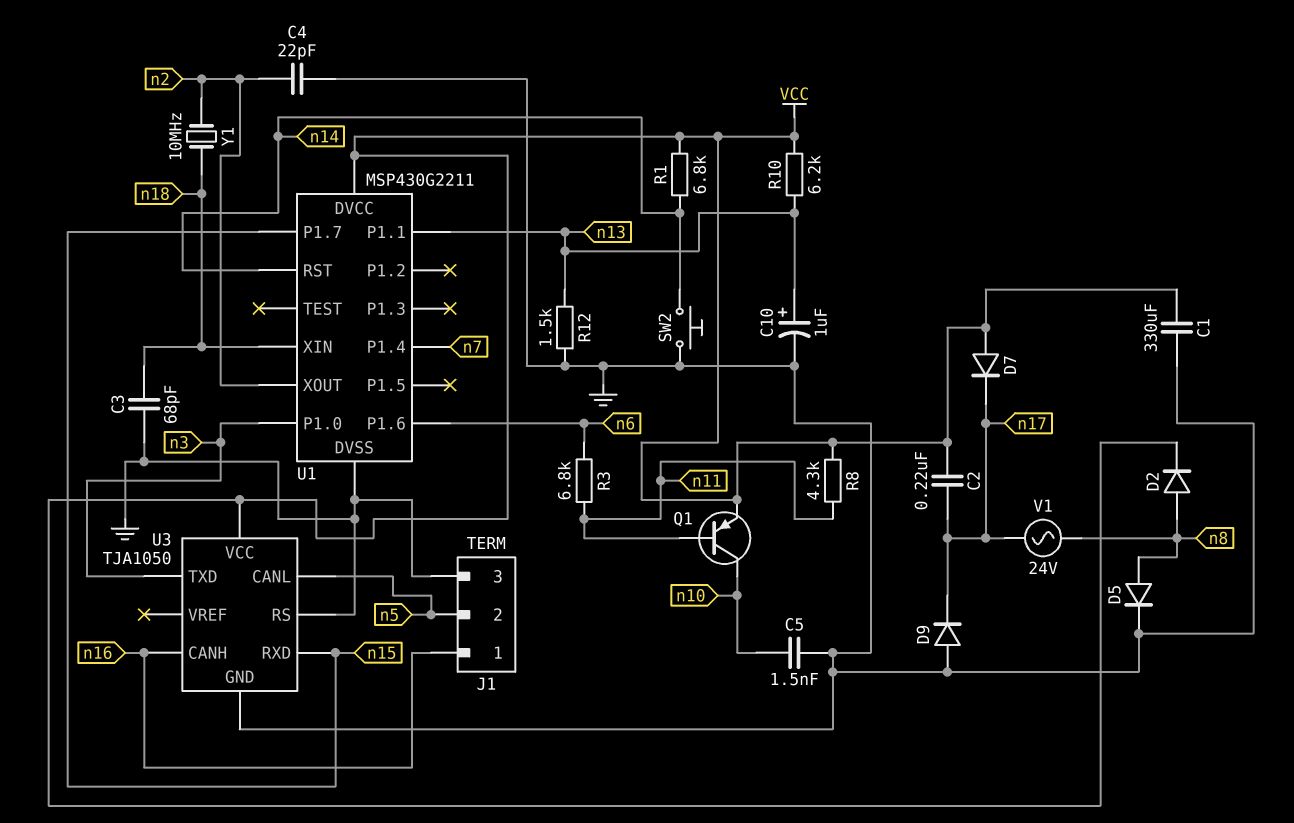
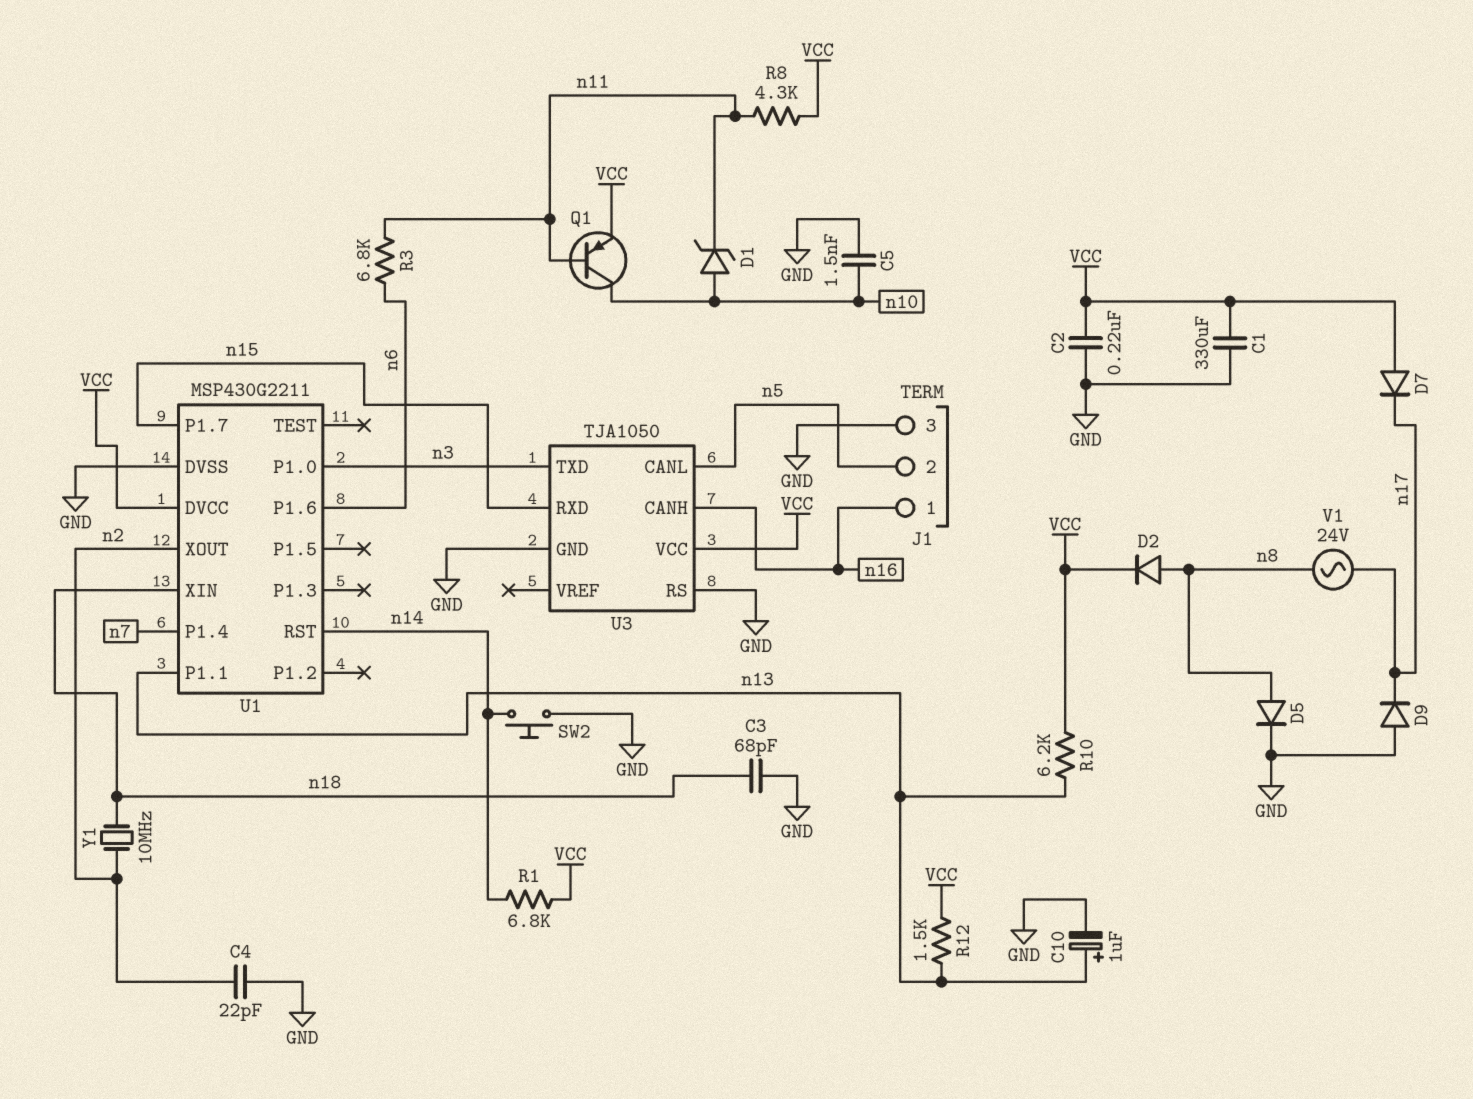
C2: 220nF (VCC, n17) -> 220nF (GND, VCC)
D1: none -> zener (A n10, K n11)
R12: 1.5k (GND, n13) -> 1.5k (VCC, n13)

